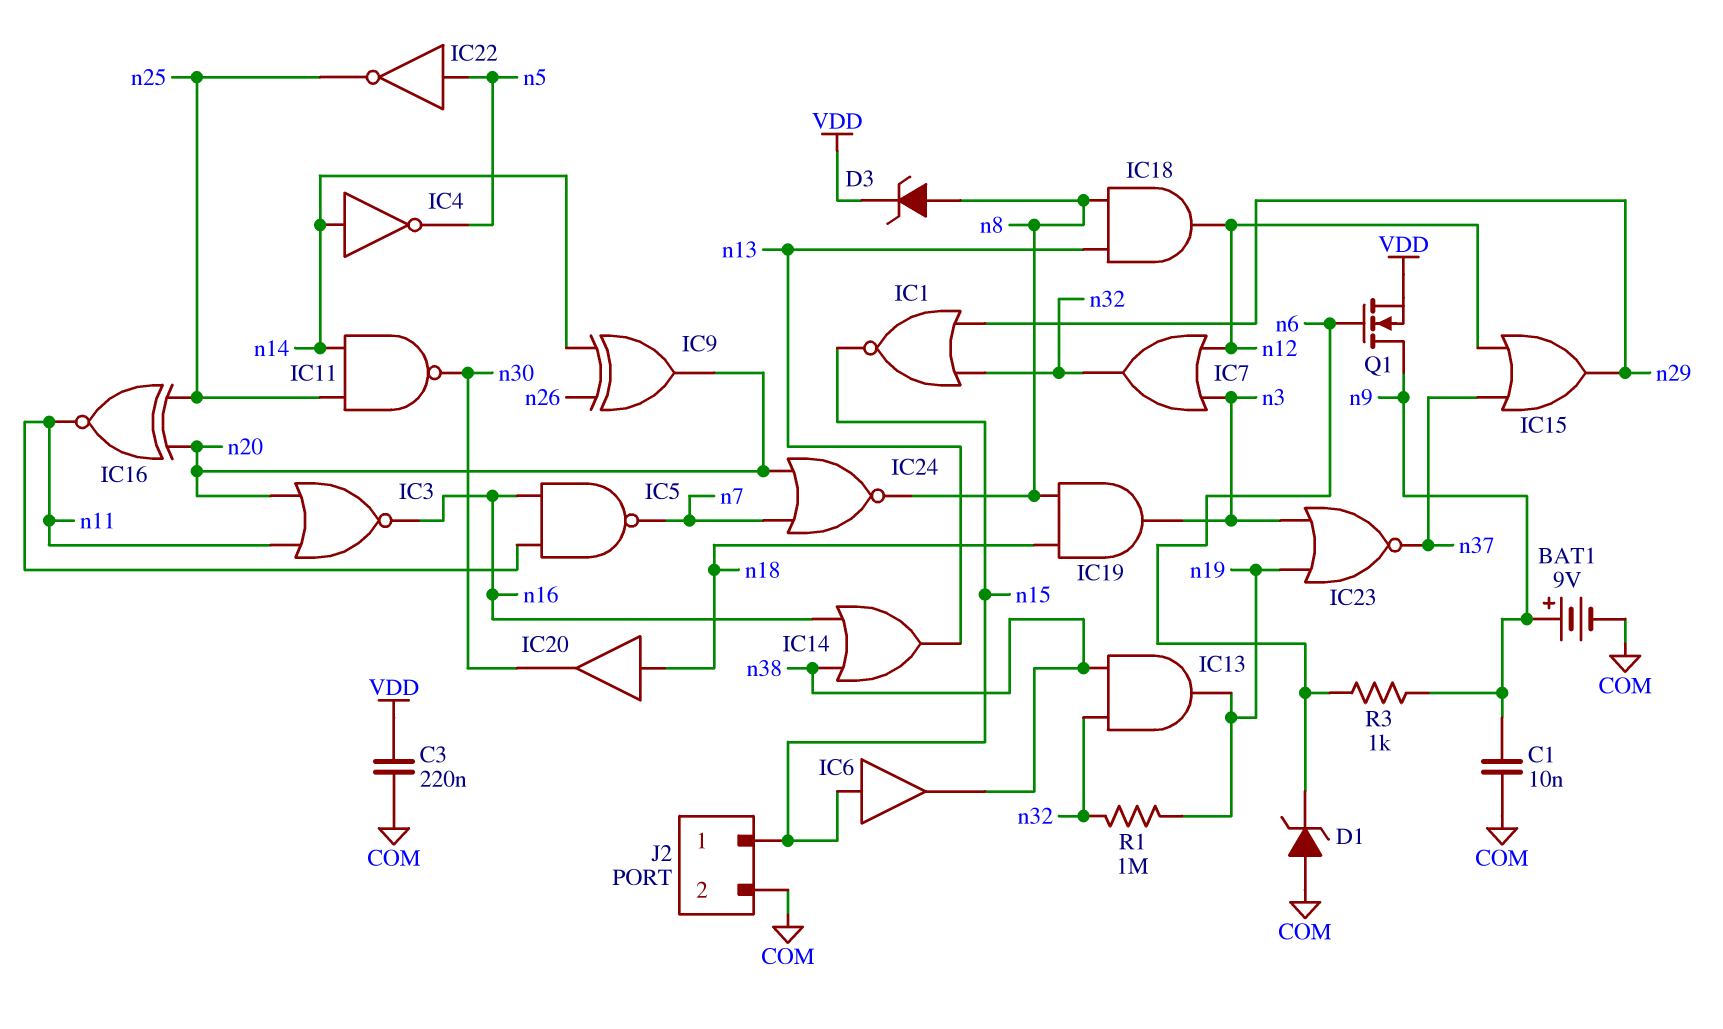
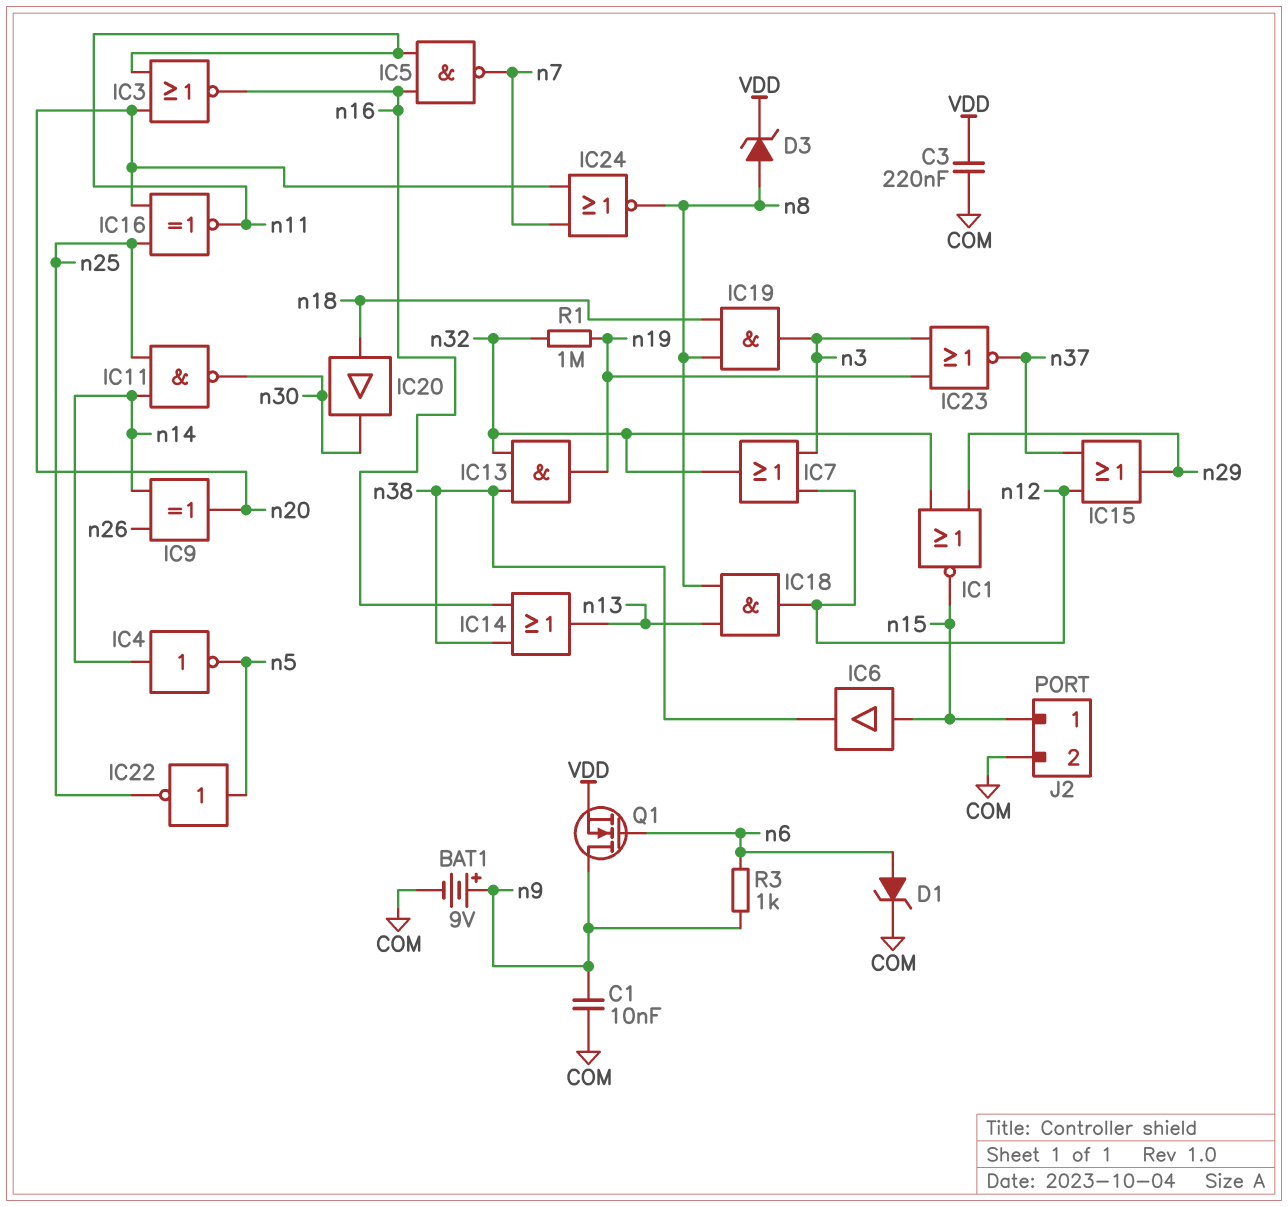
D1: zener (A COM, K n6) -> zener (A n6, K COM)

